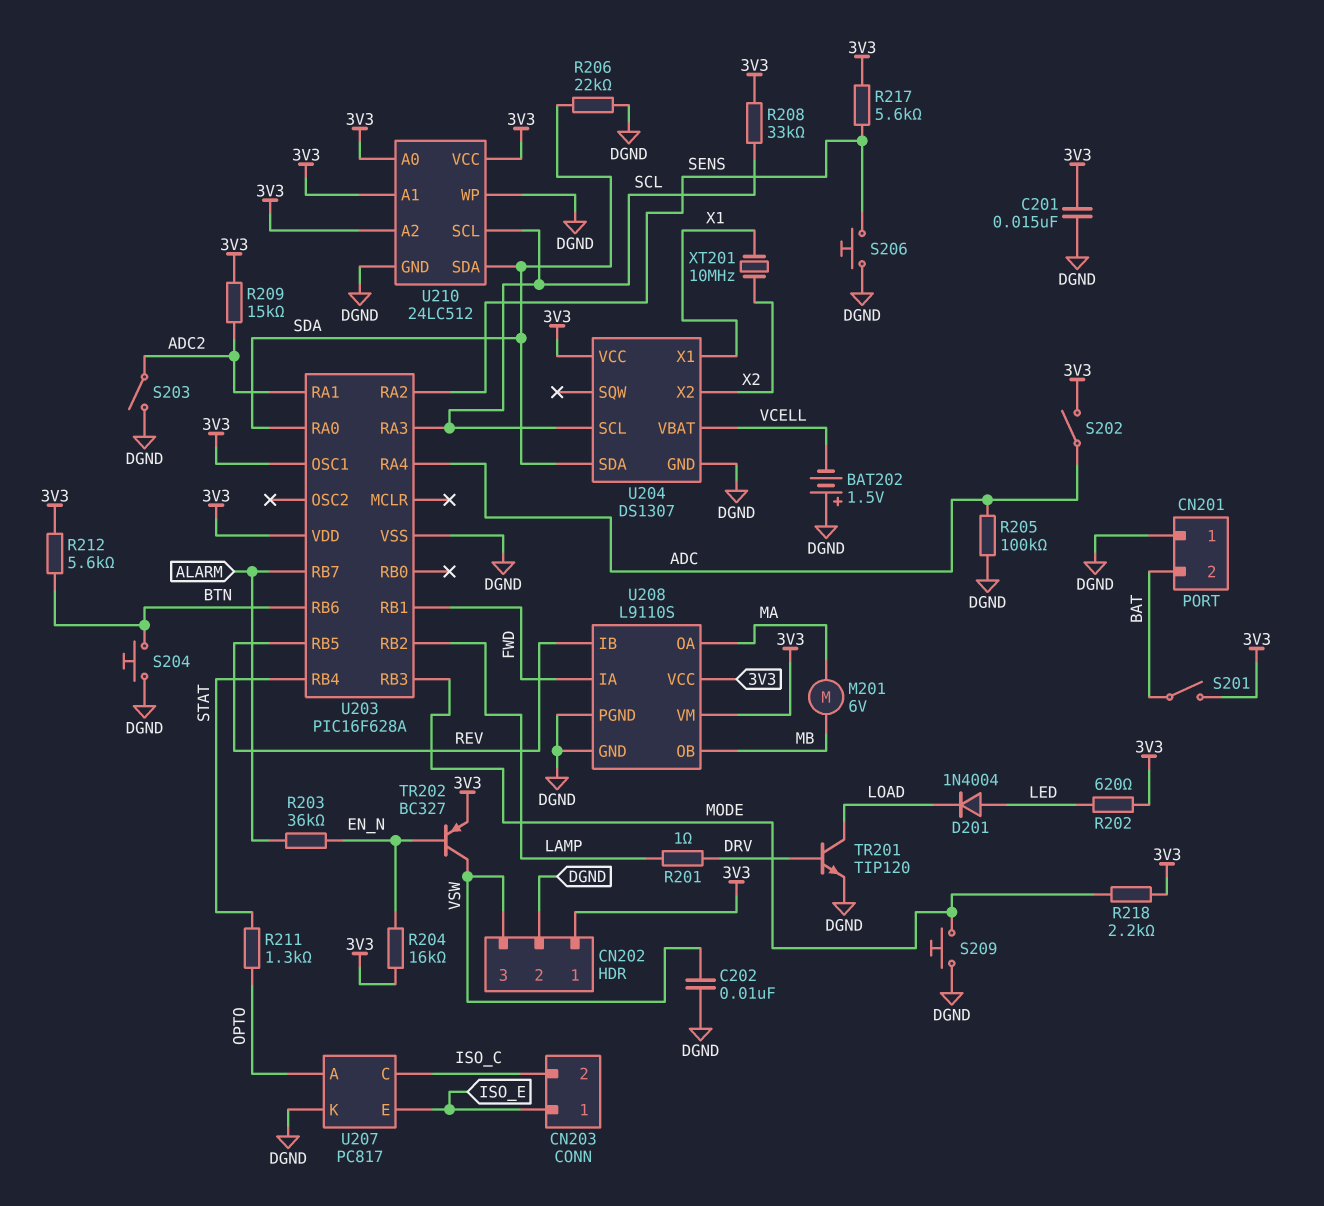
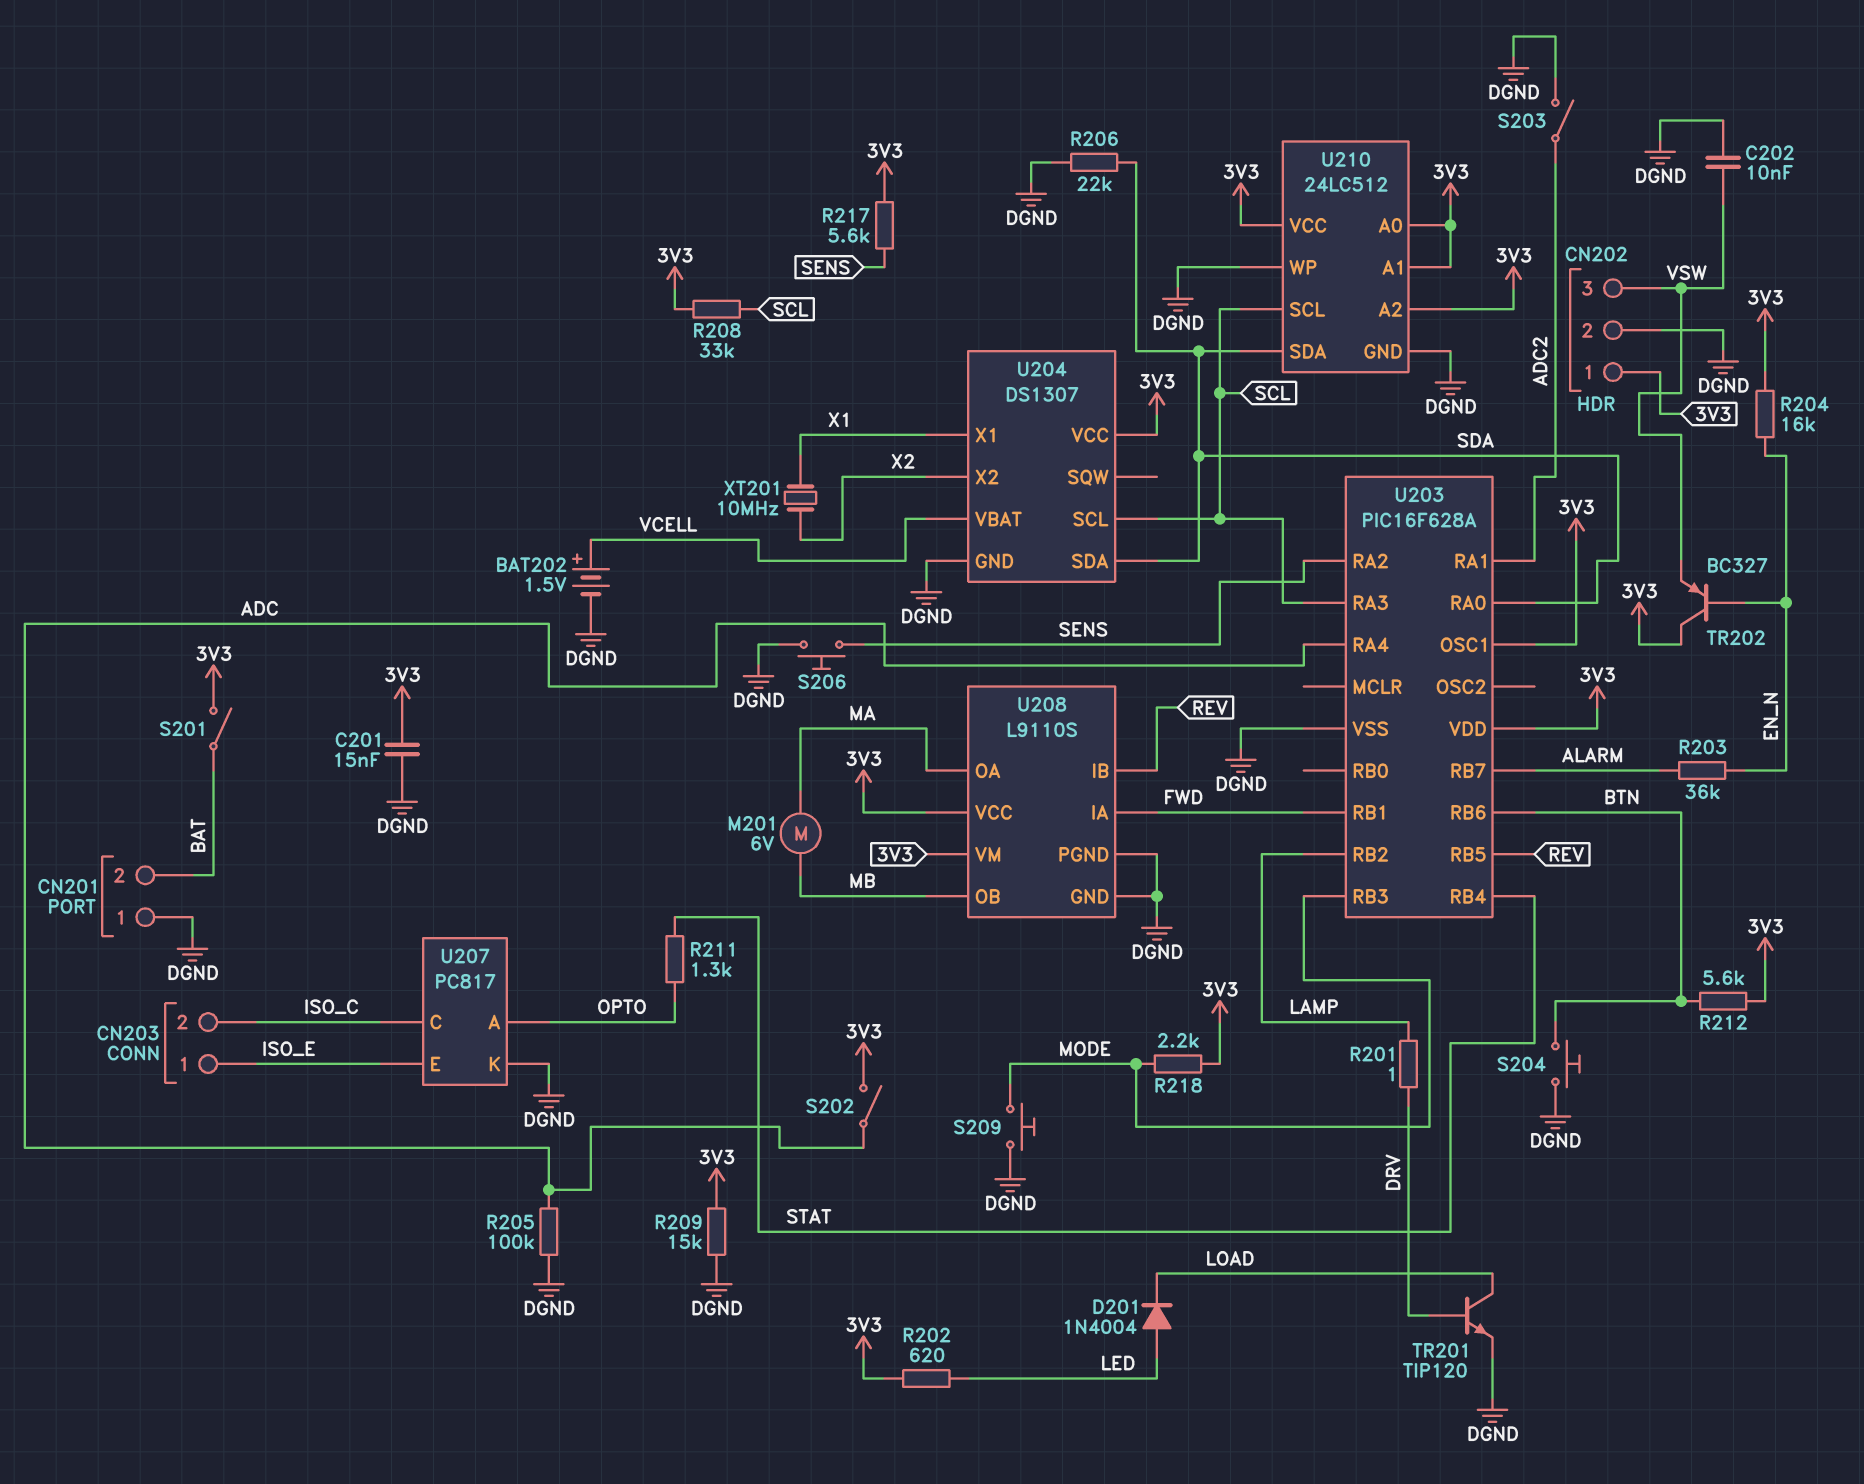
BAT202: 1.5V (plus DGND, minus VCELL) -> 1.5V (plus VCELL, minus DGND)
R209: 15k (3V3, ADC2) -> 15k (3V3, DGND)
TR202: PNP BC327 (B EN_N, C VSW, E 3V3) -> PNP BC327 (B EN_N, C 3V3, E VSW)

